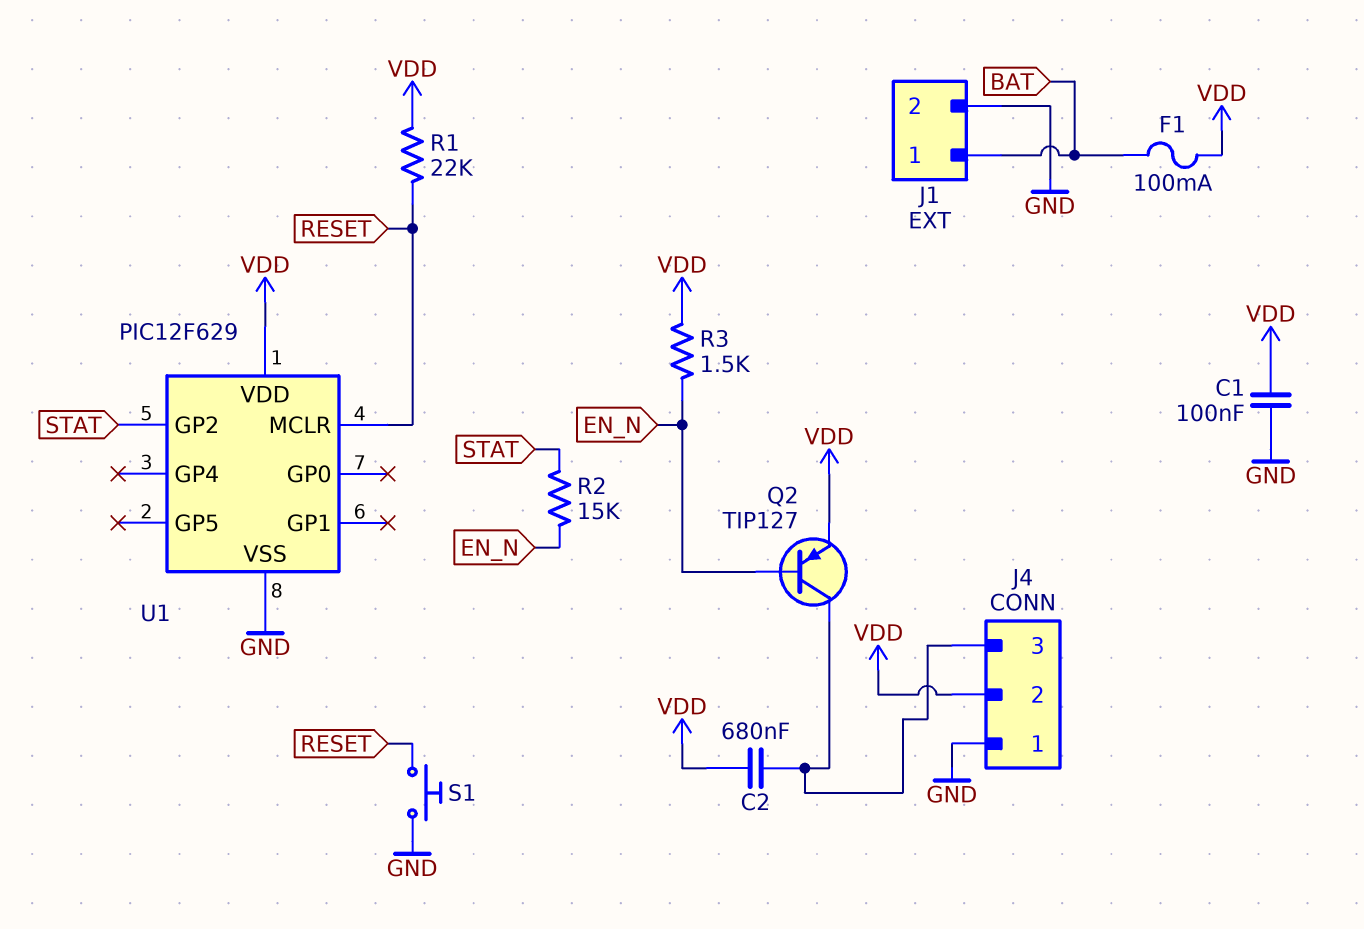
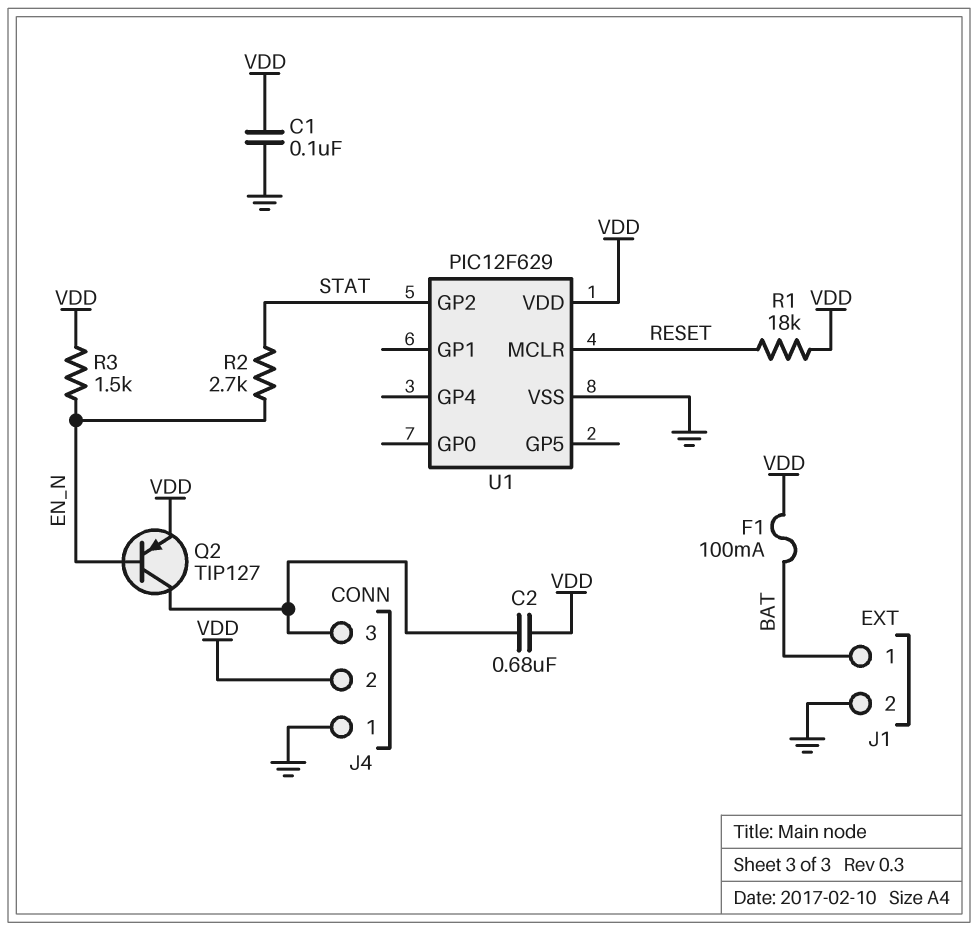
R1: 22k (RESET, VDD) -> 18k (RESET, VDD)
R2: 15k (EN_N, STAT) -> 2.7k (EN_N, STAT)
S1: button (GND, RESET) -> none

